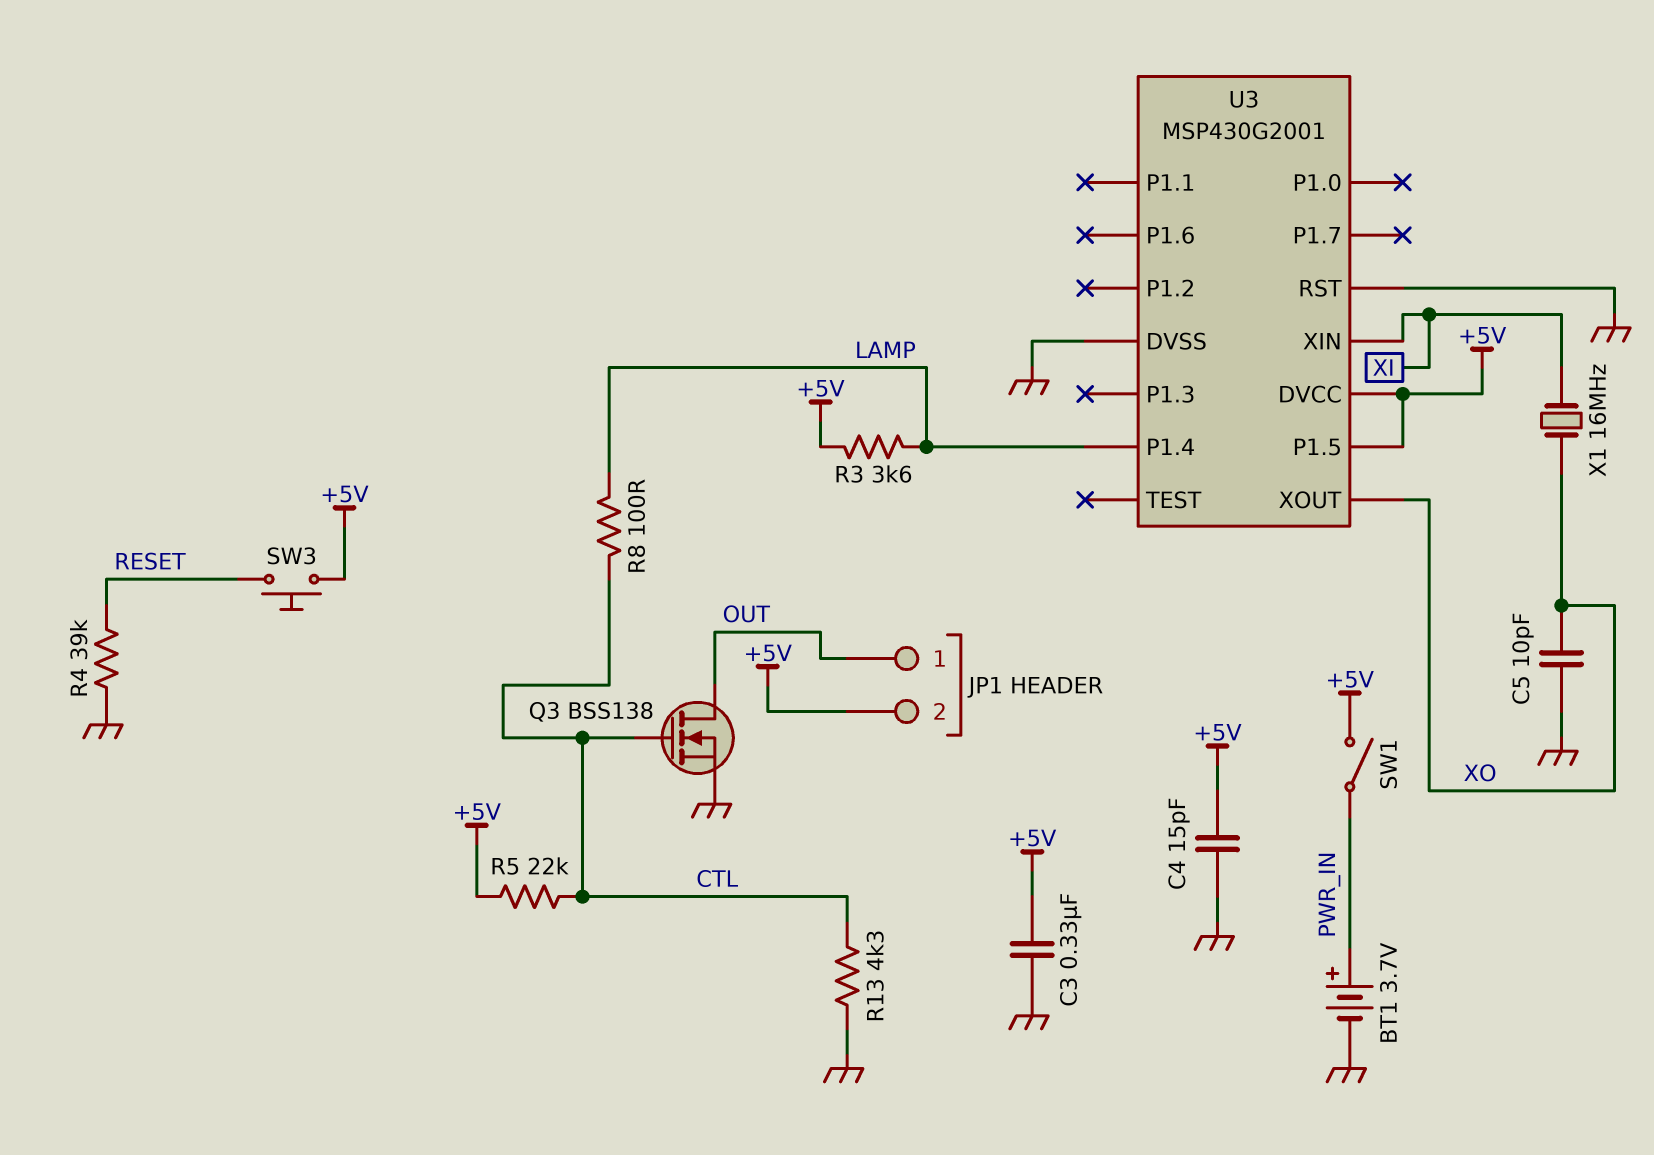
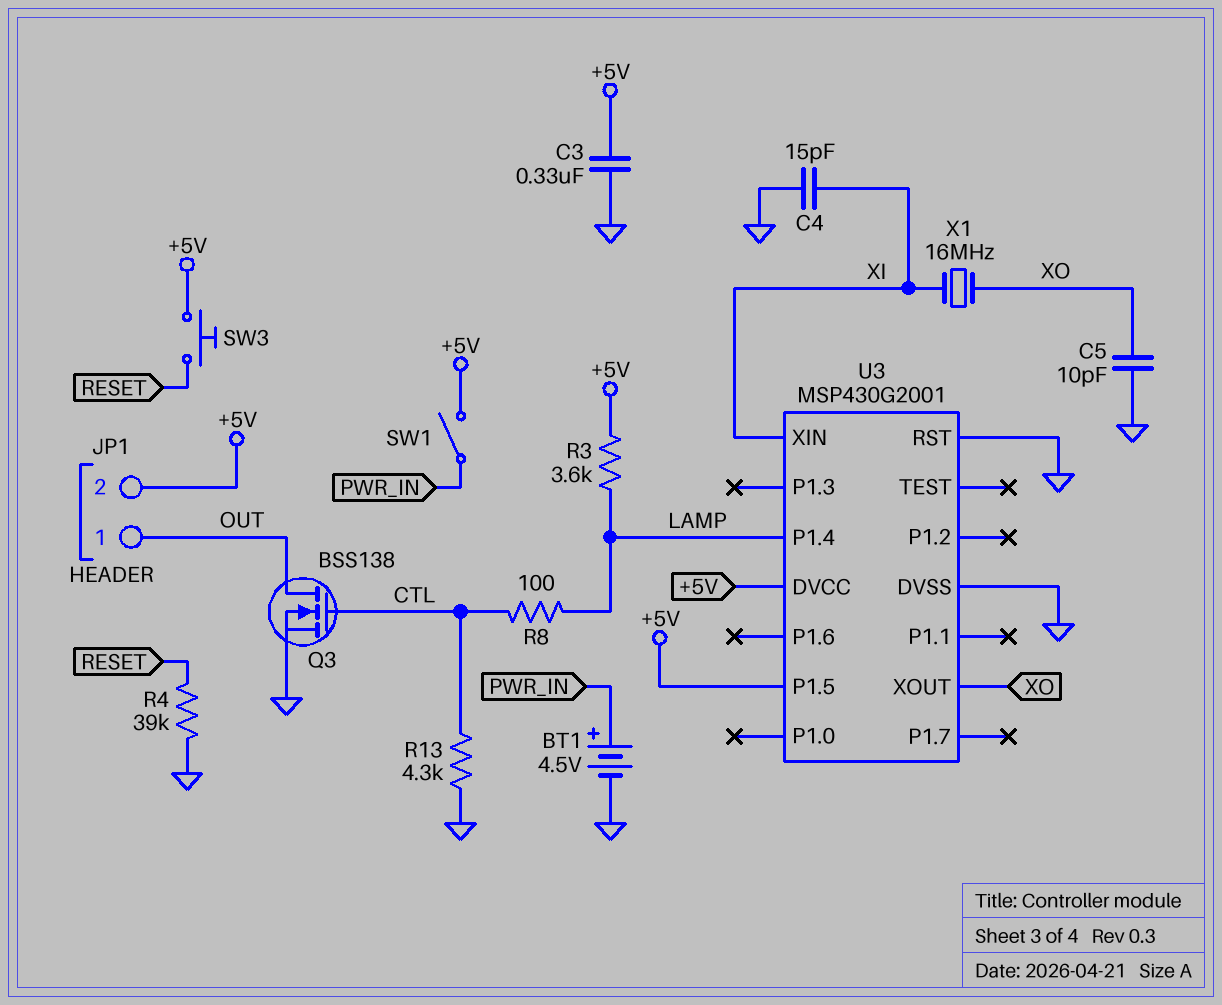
BT1: 3.7V (plus PWR_IN, minus GND) -> 4.5V (plus PWR_IN, minus GND)
C4: 15pF (+5V, GND) -> 15pF (GND, XI)
R5: 22k (+5V, CTL) -> none

